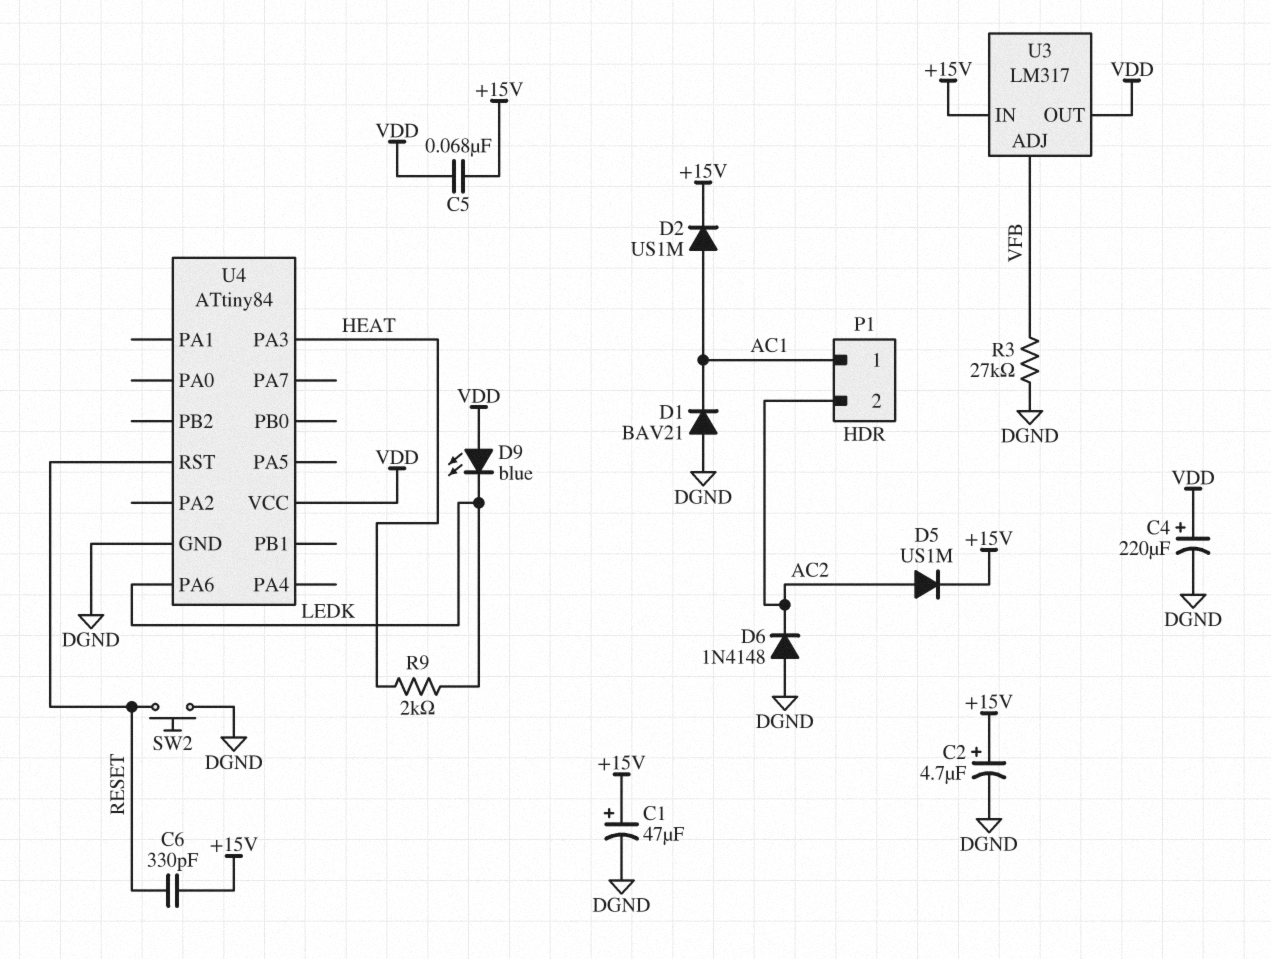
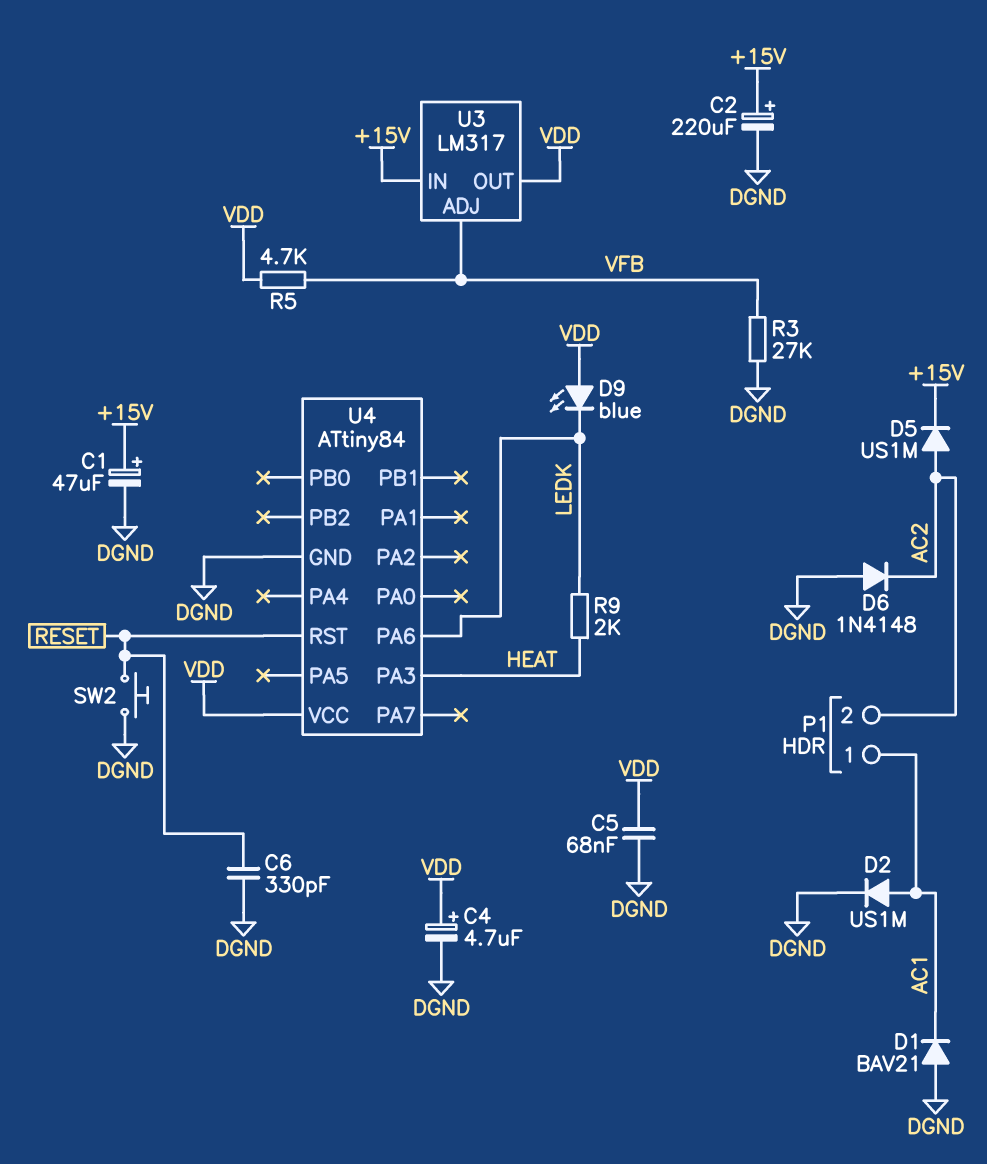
C2: 4.7uF (plus +15V, minus DGND) -> 220uF (plus +15V, minus DGND)
C4: 220uF (plus VDD, minus DGND) -> 4.7uF (plus VDD, minus DGND)
C5: 68nF (+15V, VDD) -> 68nF (DGND, VDD)
C6: 330pF (+15V, RESET) -> 330pF (DGND, RESET)
D2: diode US1M (A AC1, K +15V) -> diode US1M (A AC1, K DGND)
R5: none -> 4.7k (VDD, VFB)

